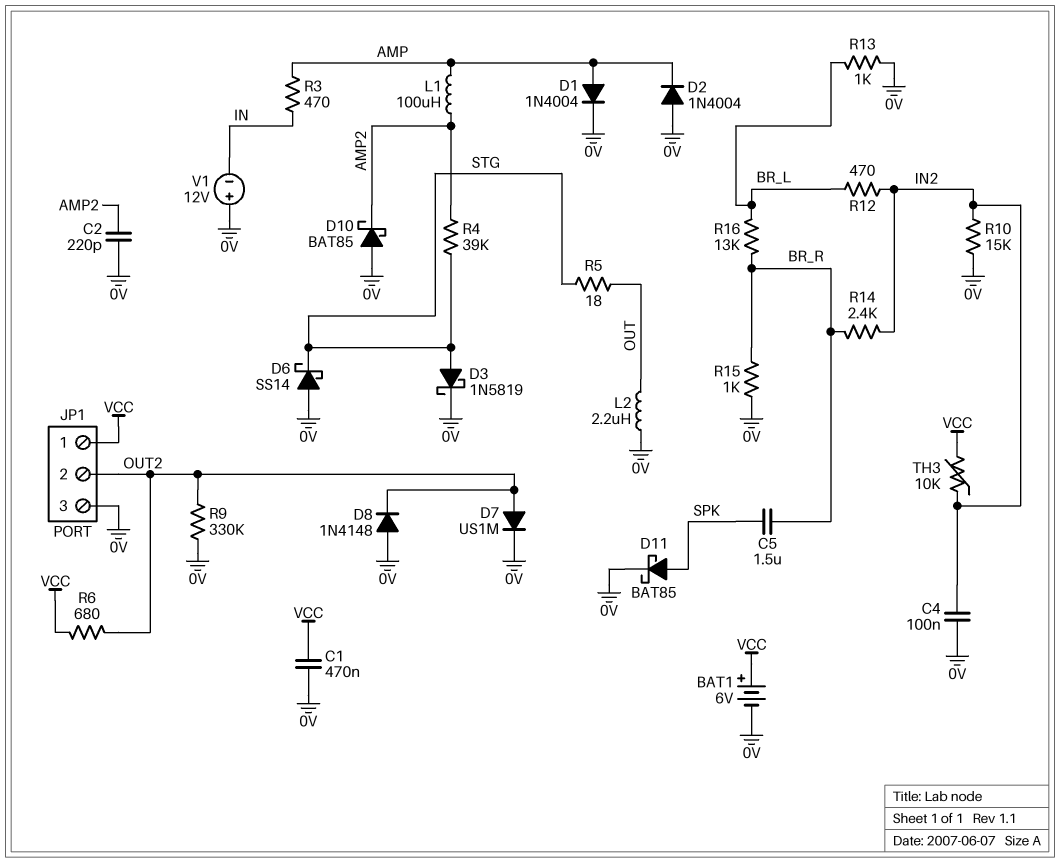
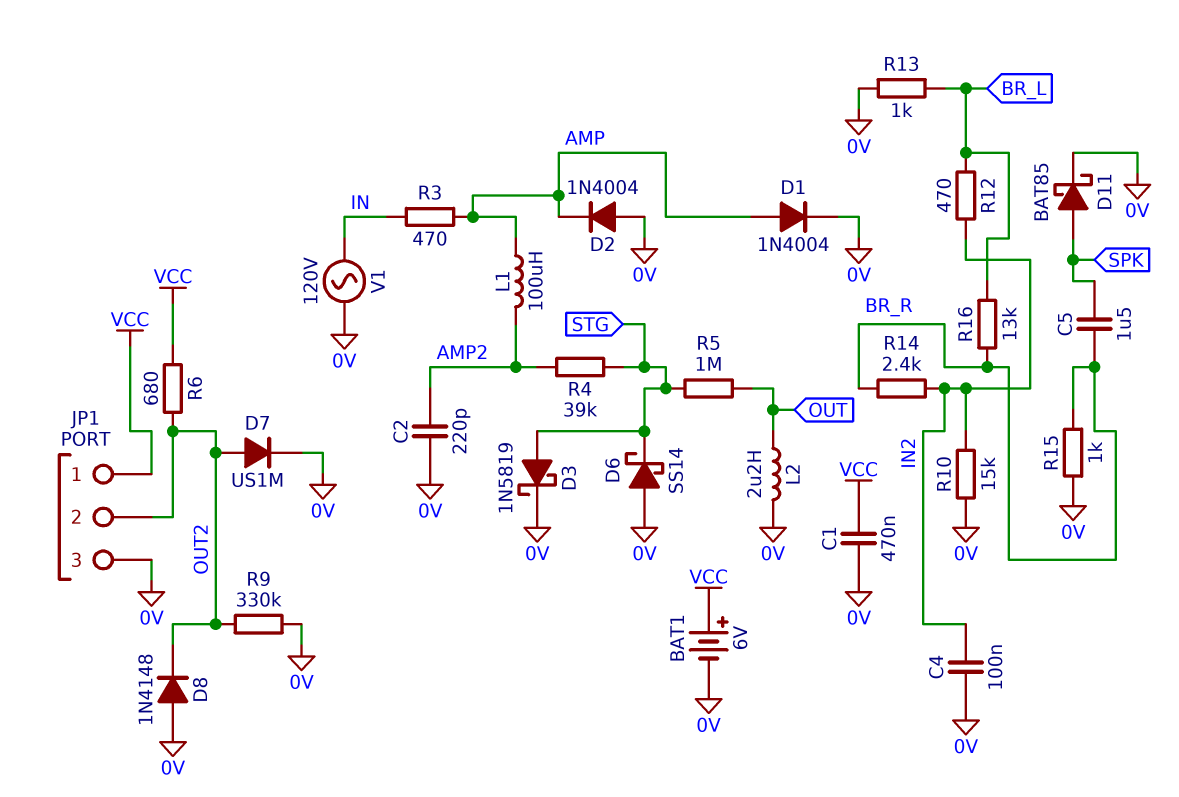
D10: schottky BAT85 (A 0V, K AMP2) -> none
R5: 18 (OUT, STG) -> 1M (OUT, STG)
TH3: 10k (IN2, VCC) -> none
V1: 12V (plus 0V, minus IN) -> AC 120V (0V, IN)

